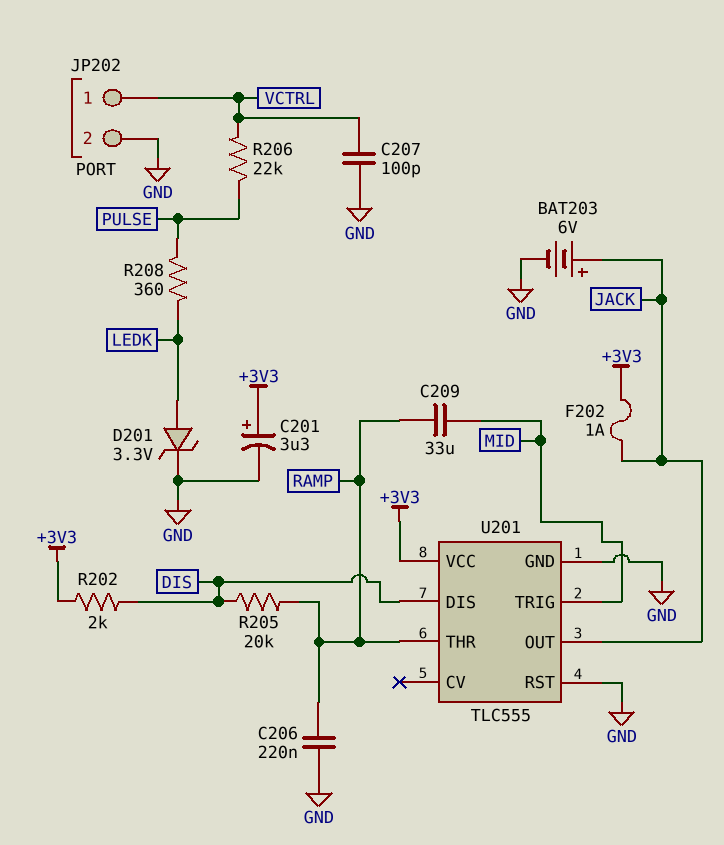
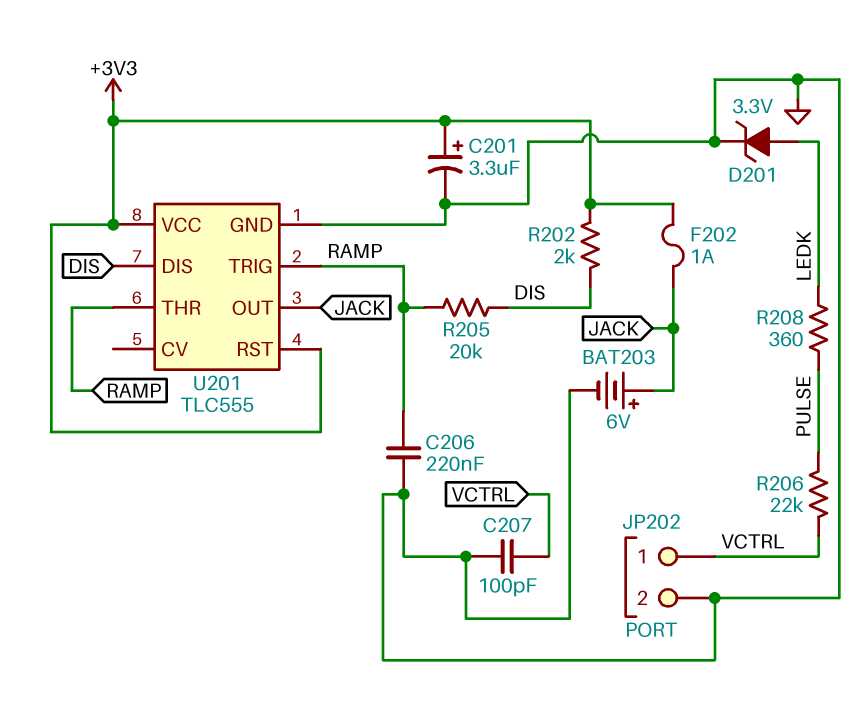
C209: 33uF (MID, RAMP) -> none
U201 pin RST: GND -> +3V3
U201 pin TRIG: MID -> RAMP

